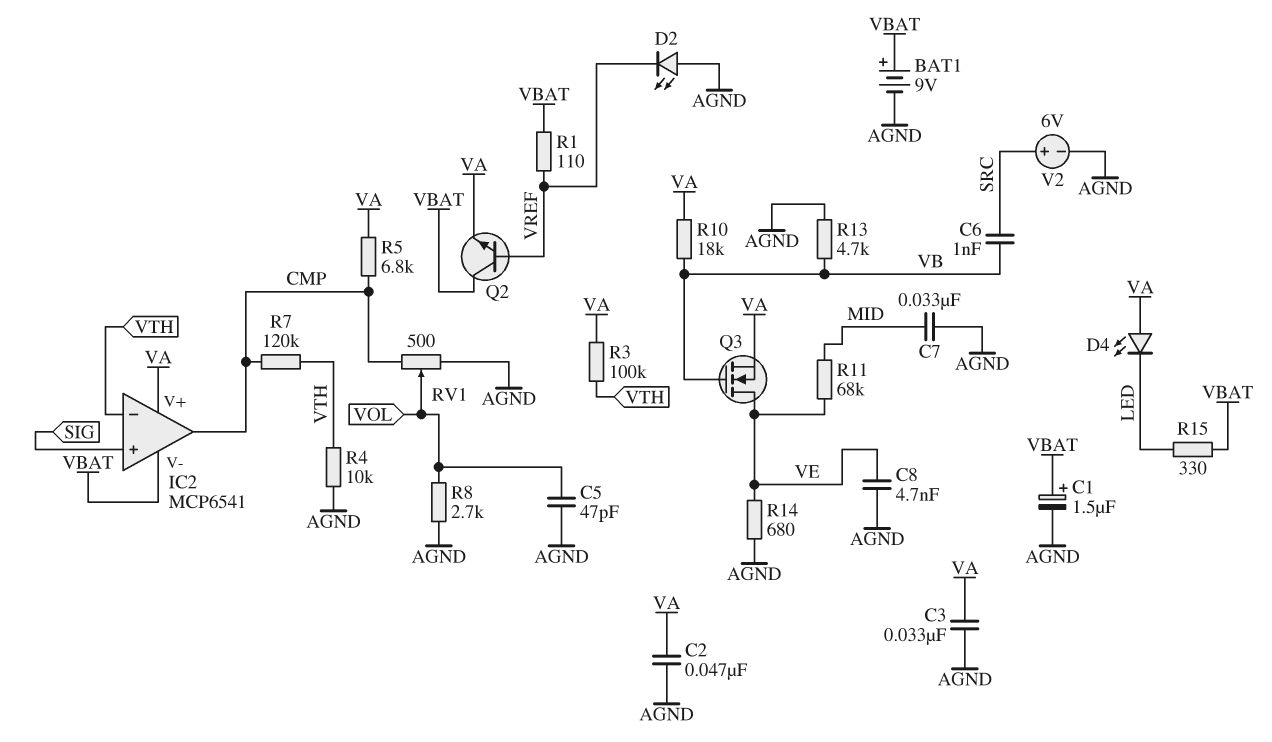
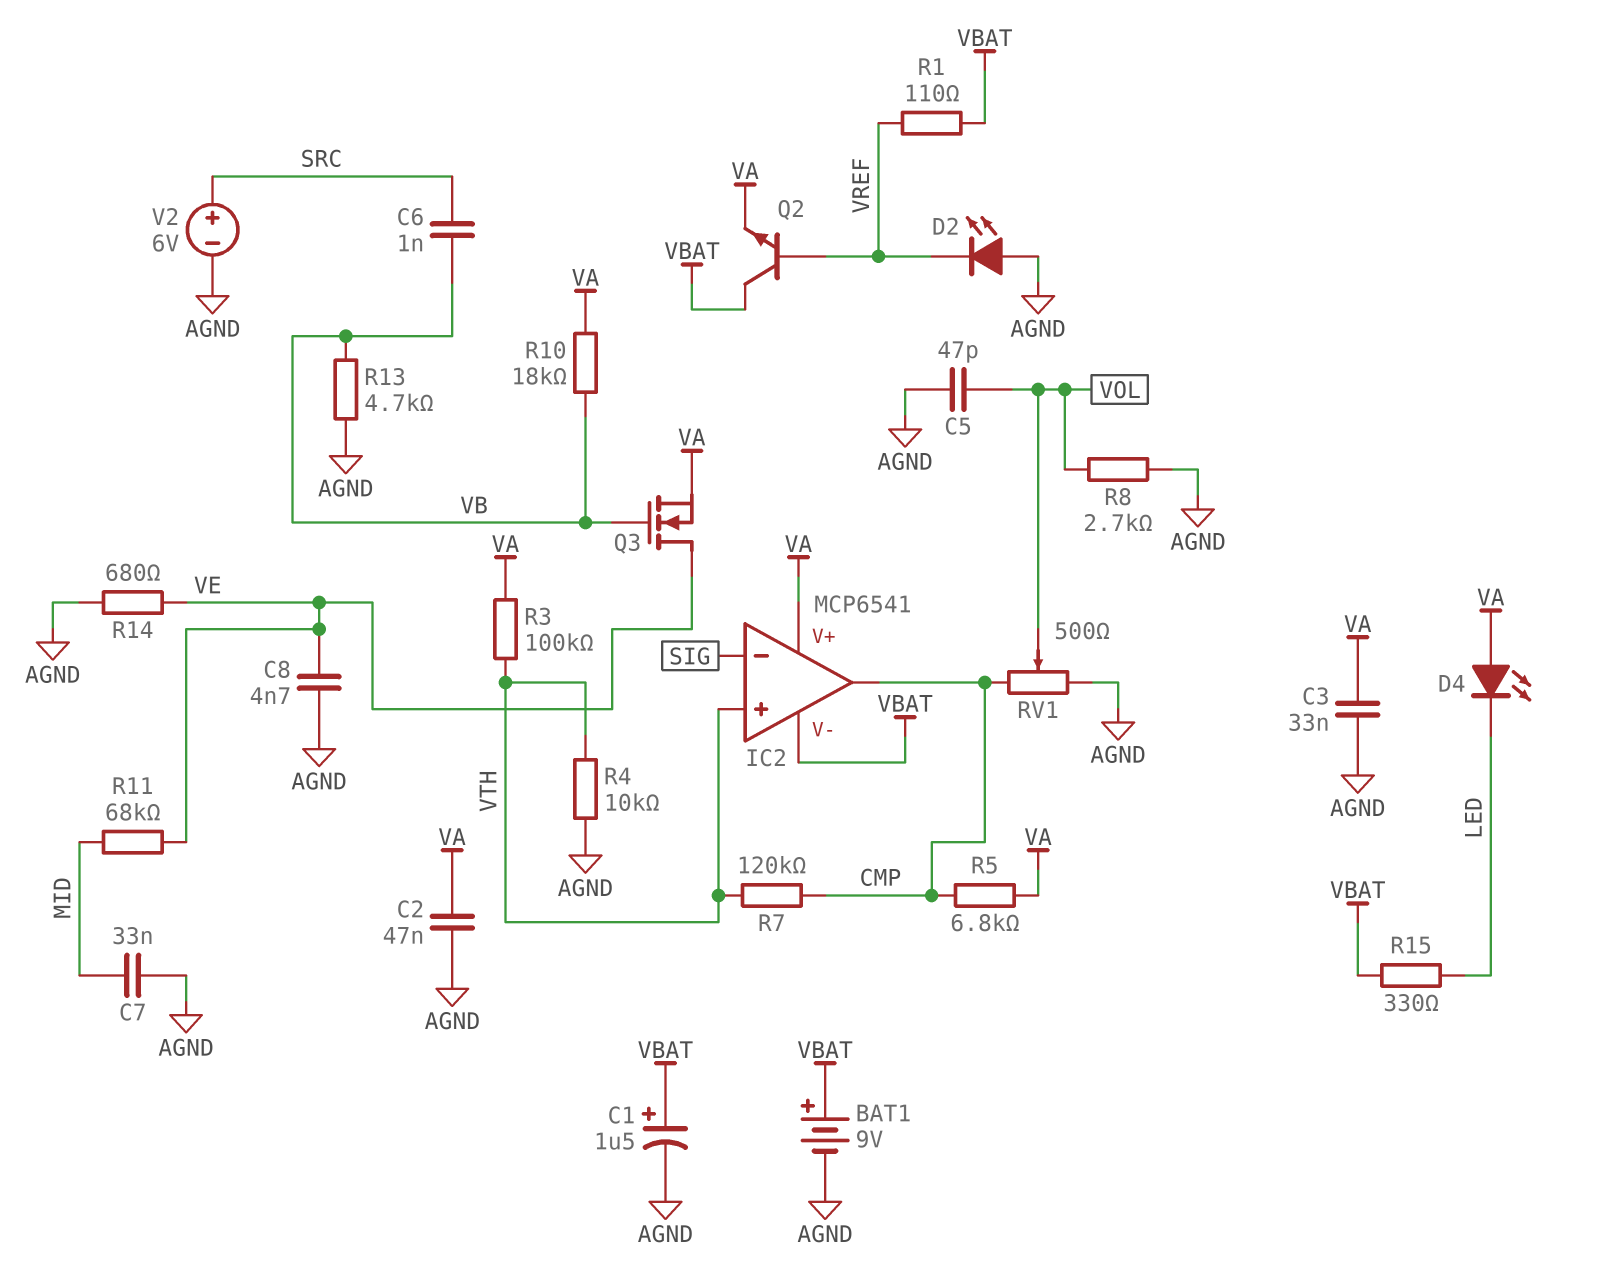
IC2 pin in+: SIG -> VTH
IC2 pin in-: VTH -> SIG

